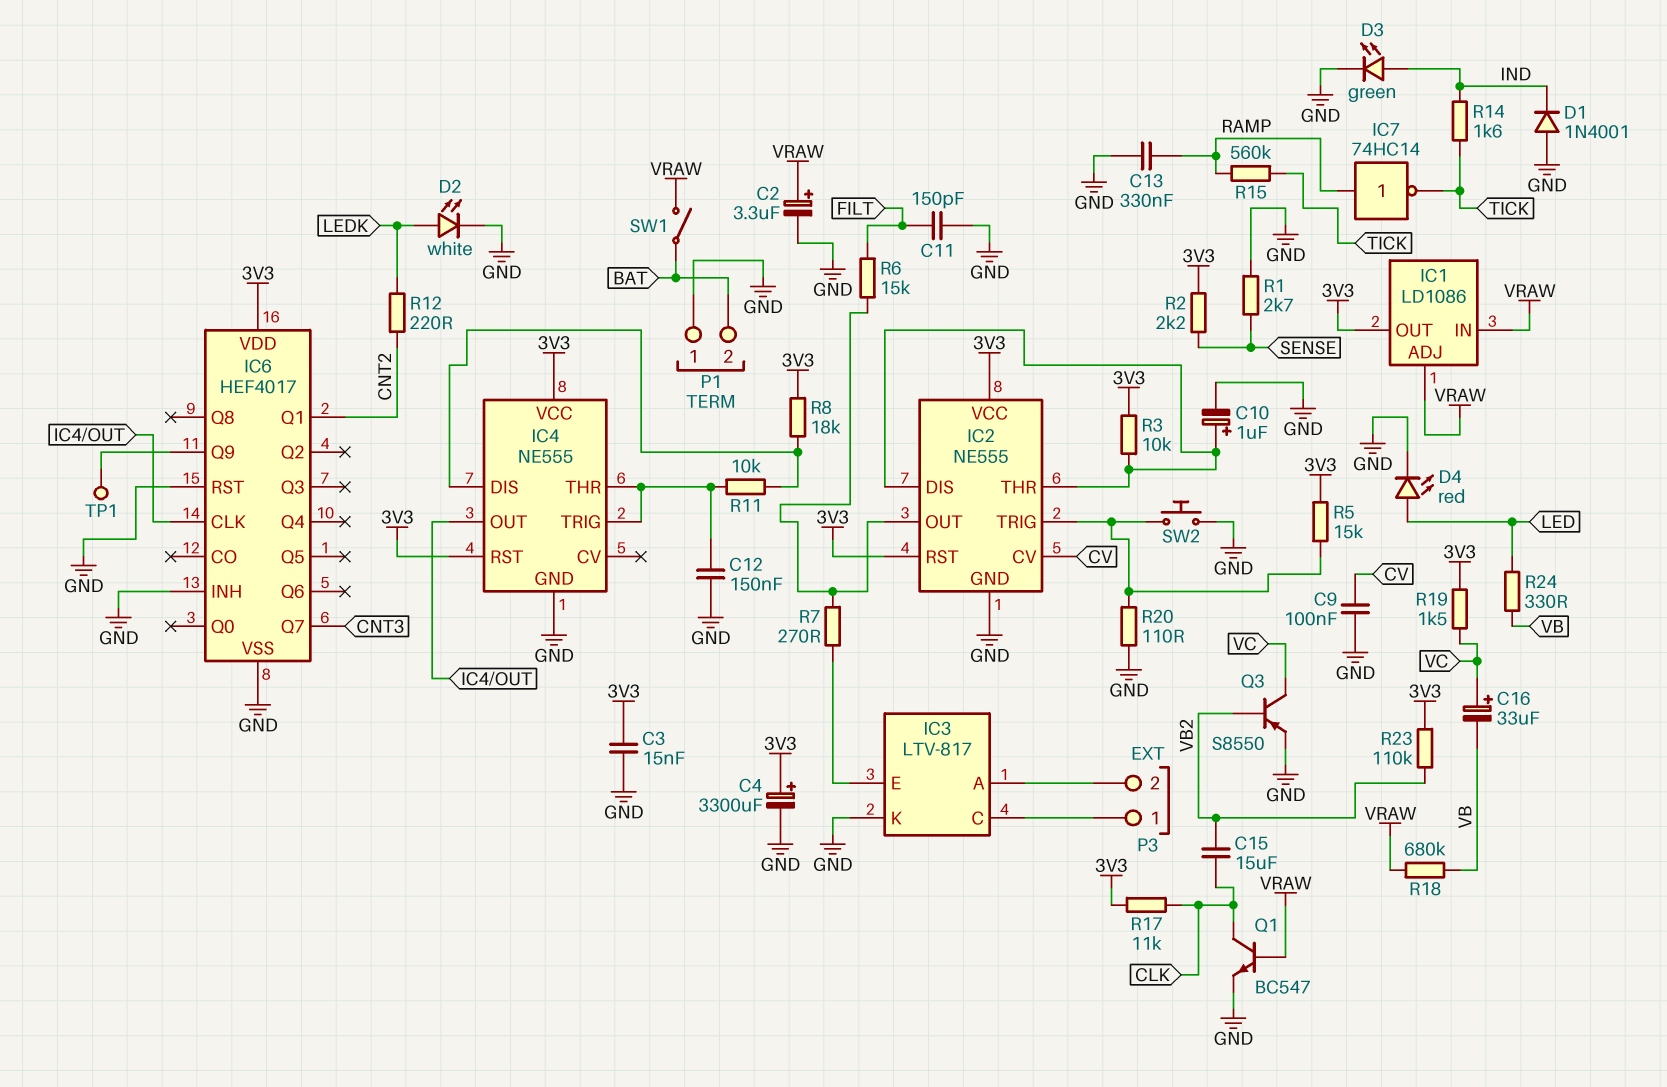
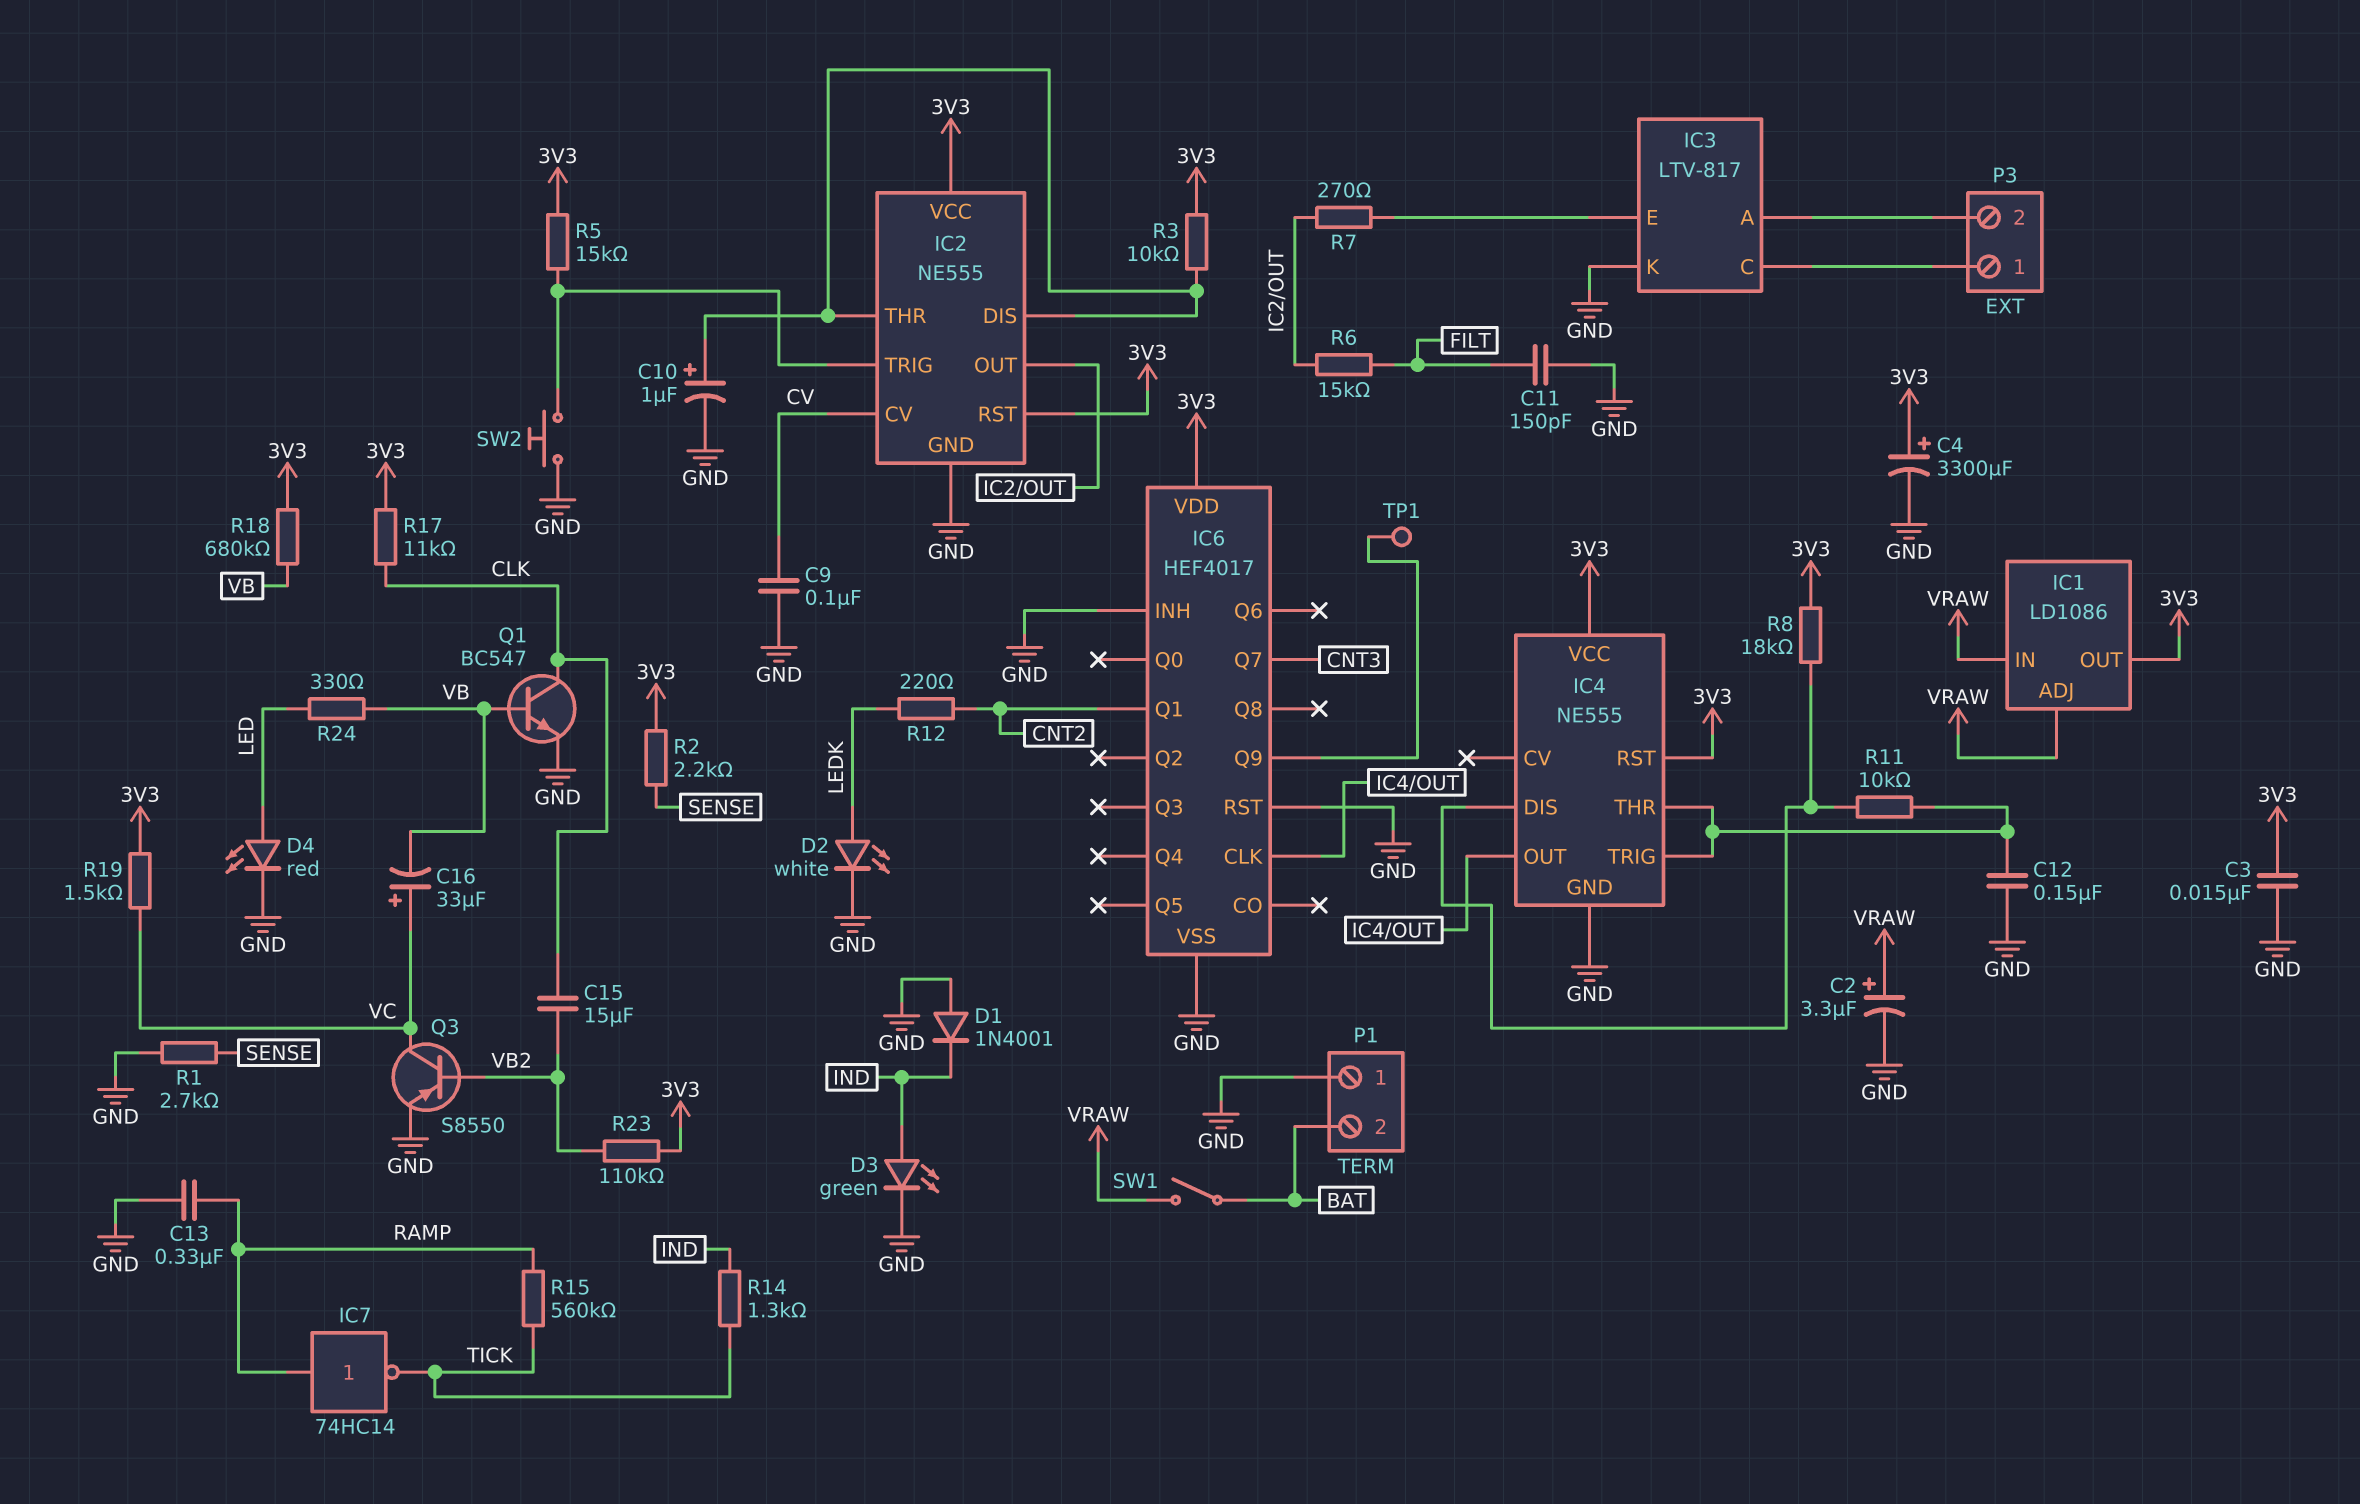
Q1: NPN BC547 (B VRAW, C CLK, E GND) -> NPN BC547 (B VB, C CLK, E GND)
R14: 1.6k (IND, TICK) -> 1.3k (IND, TICK)
R18: 680k (VB, VRAW) -> 680k (3V3, VB)
R20: 110 (GND, IC2/TRIG) -> none

